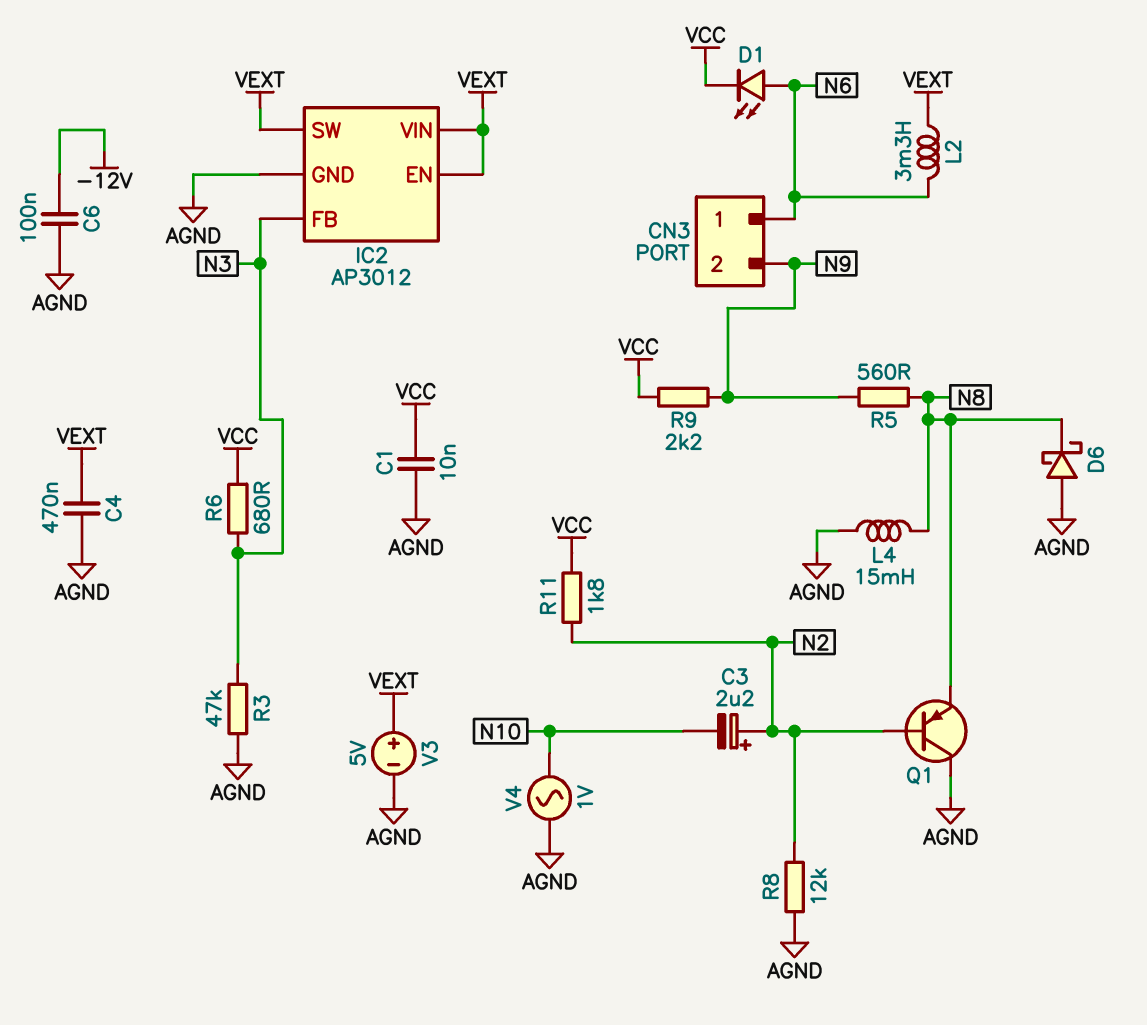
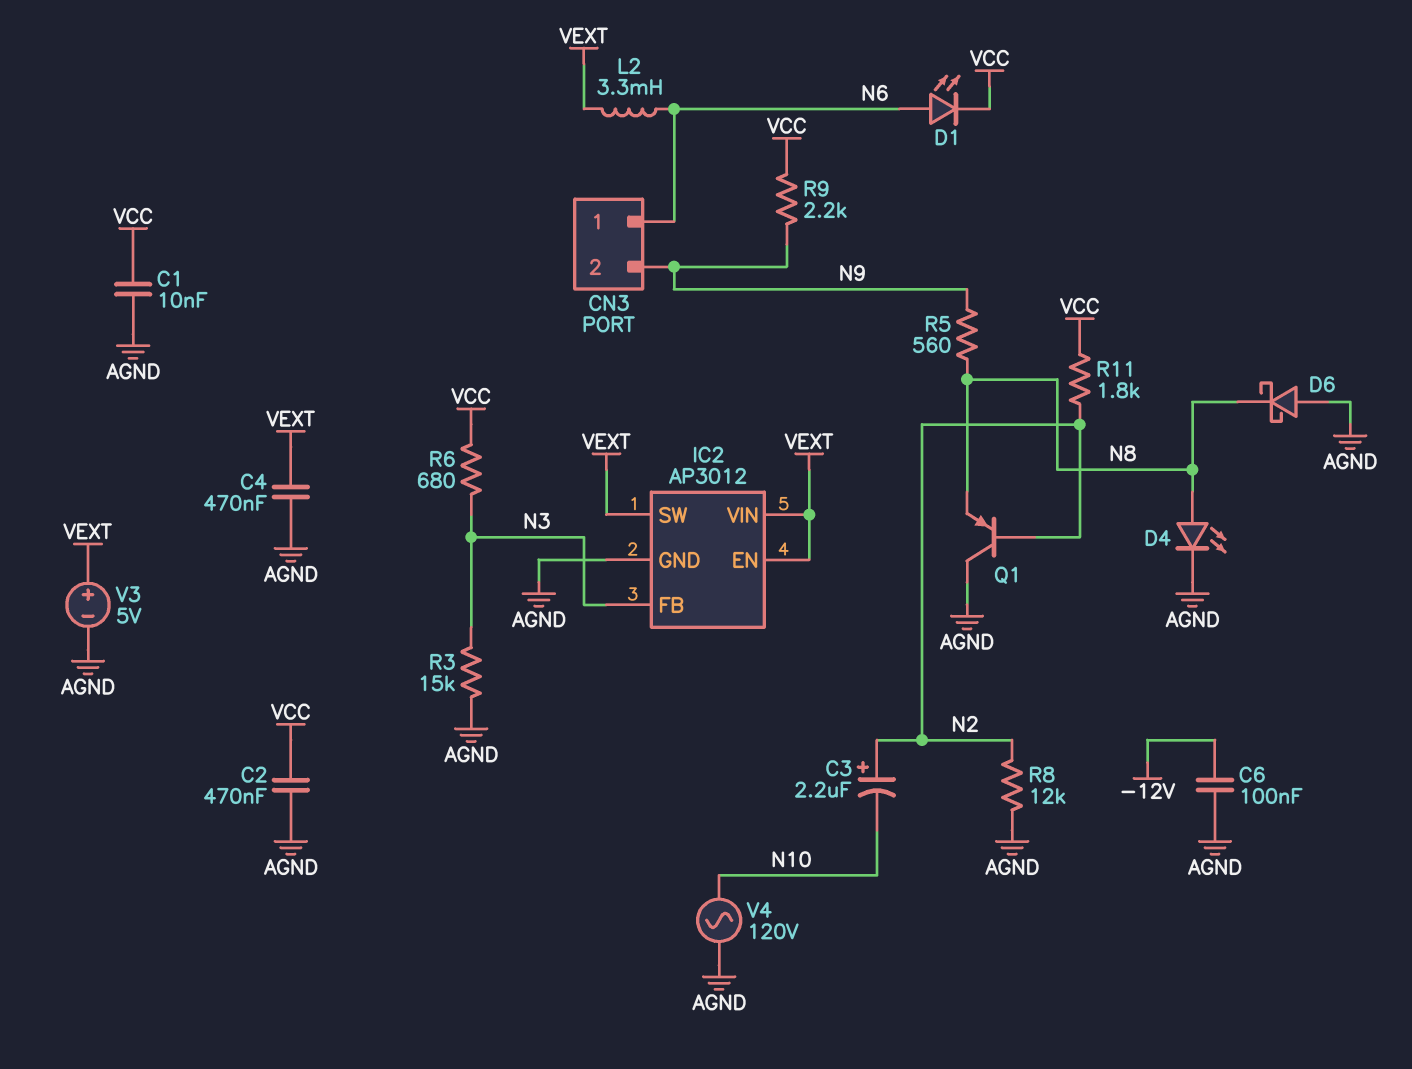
C2: none -> 470nF (AGND, VCC)
D4: none -> LED (A N8, K AGND)
L4: 15mH (AGND, N8) -> none
R3: 47k (AGND, N3) -> 15k (AGND, N3)
V4: AC 1V (AGND, N10) -> AC 120V (AGND, N10)

